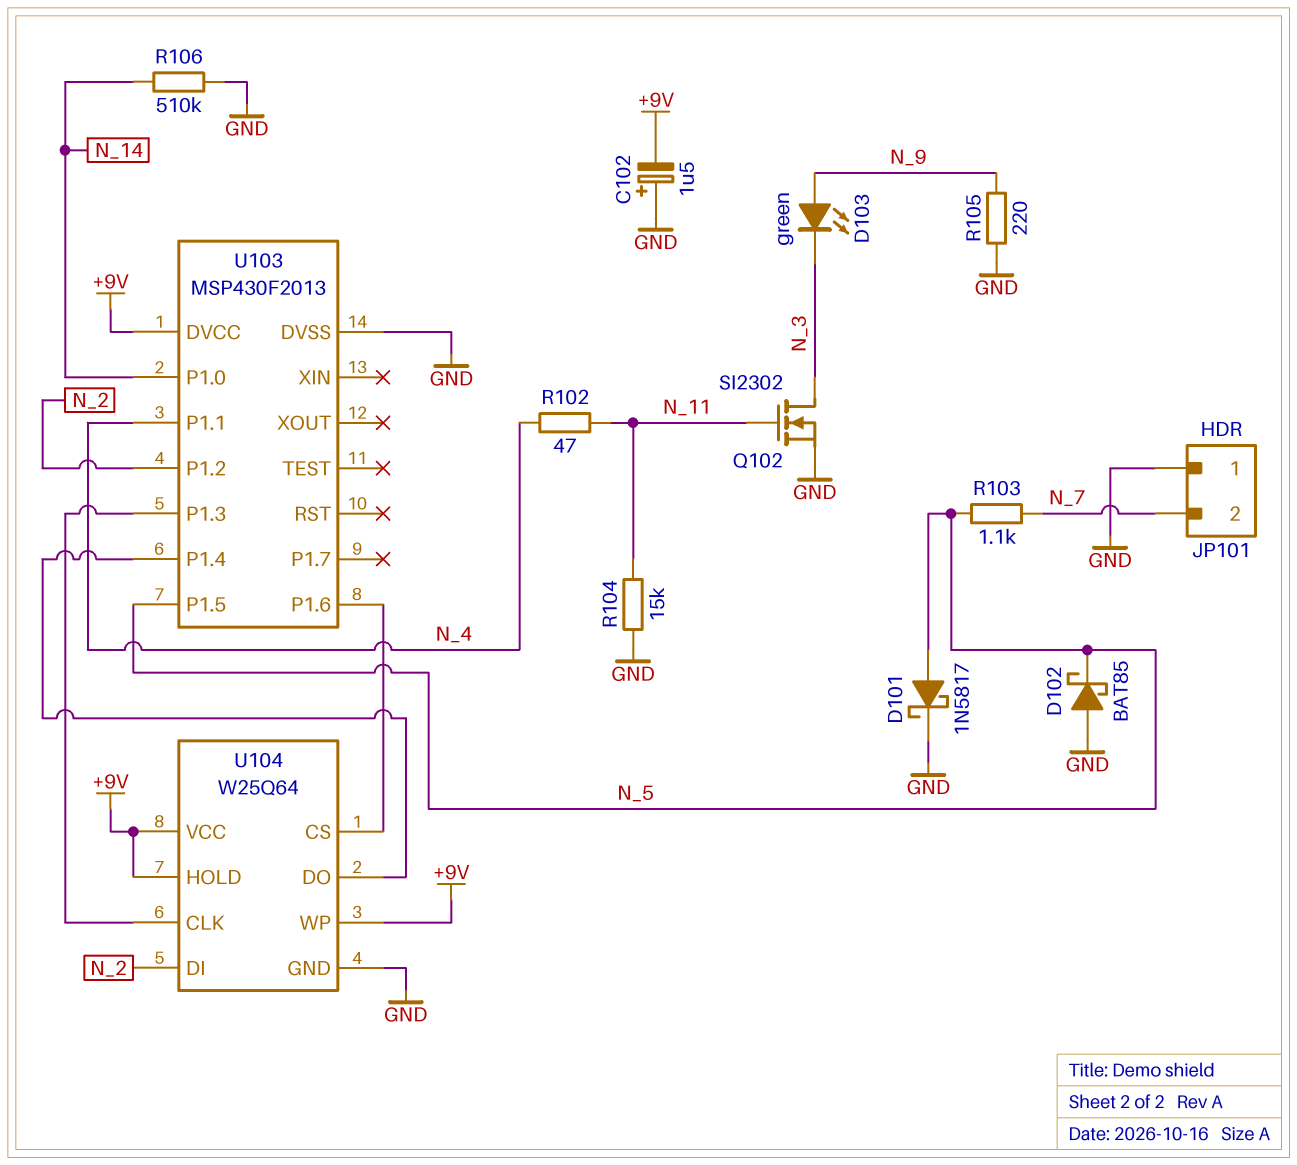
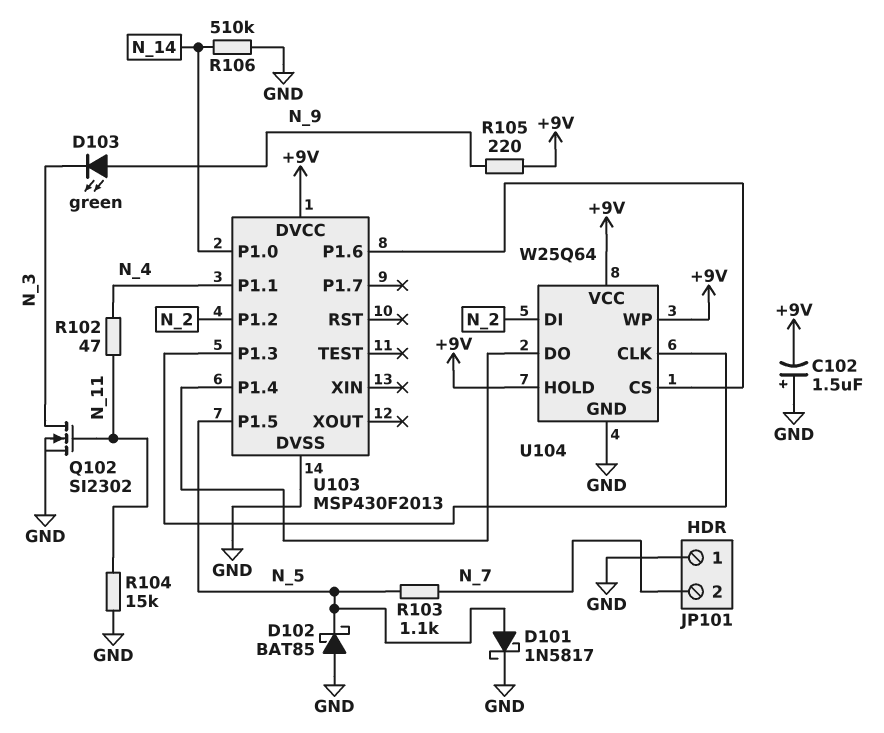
R105: 220 (GND, N_9) -> 220 (+9V, N_9)

